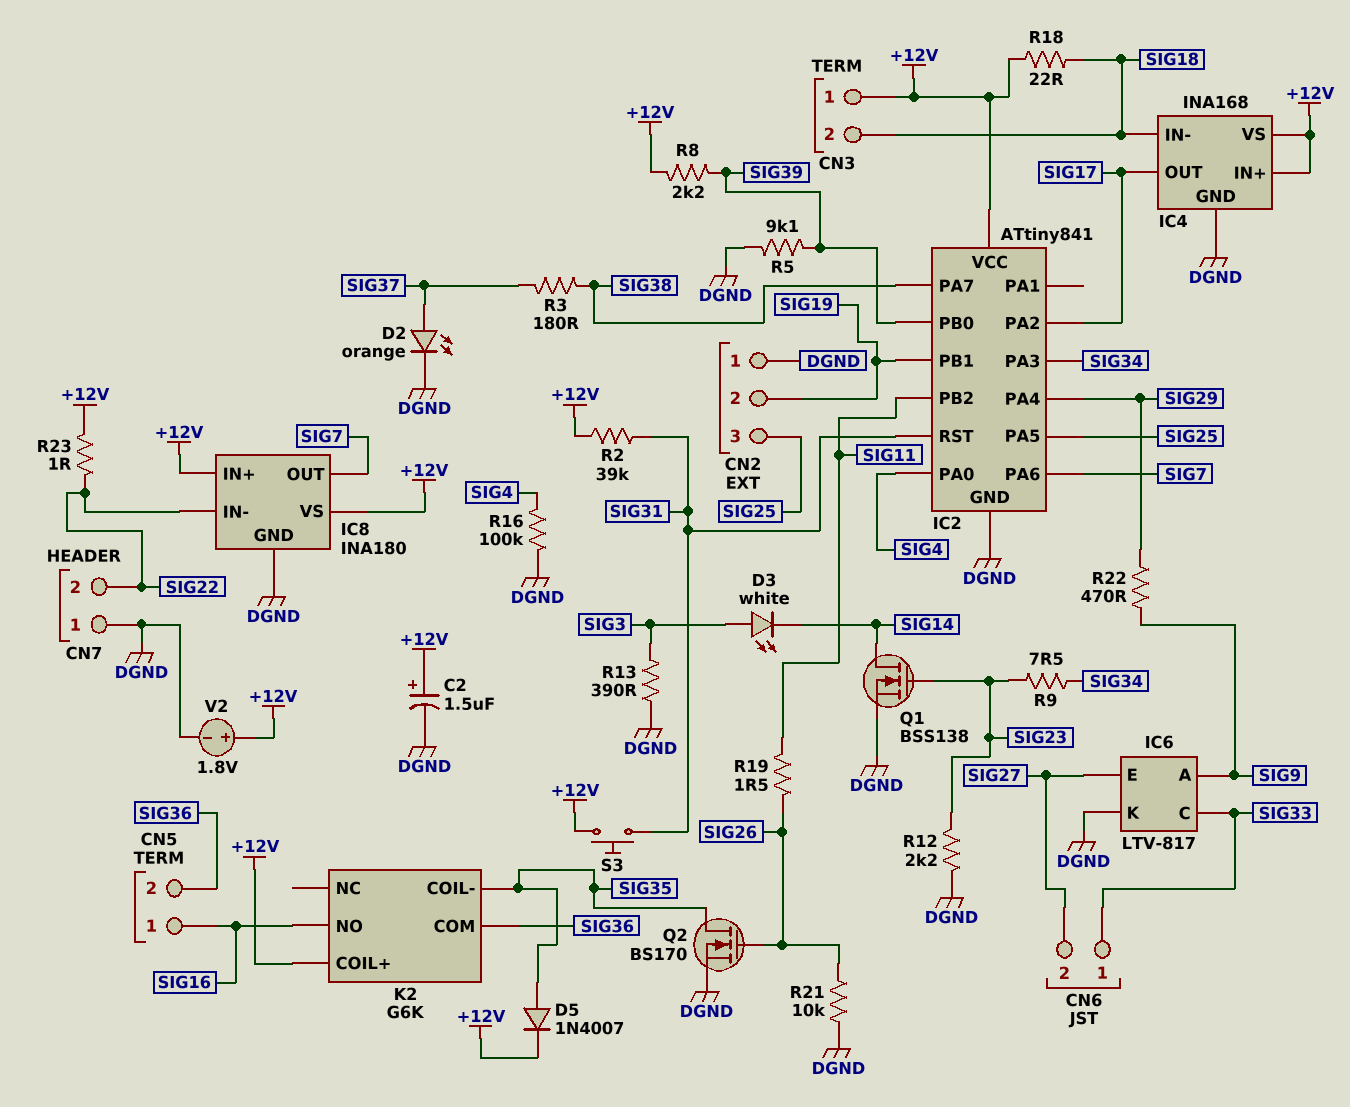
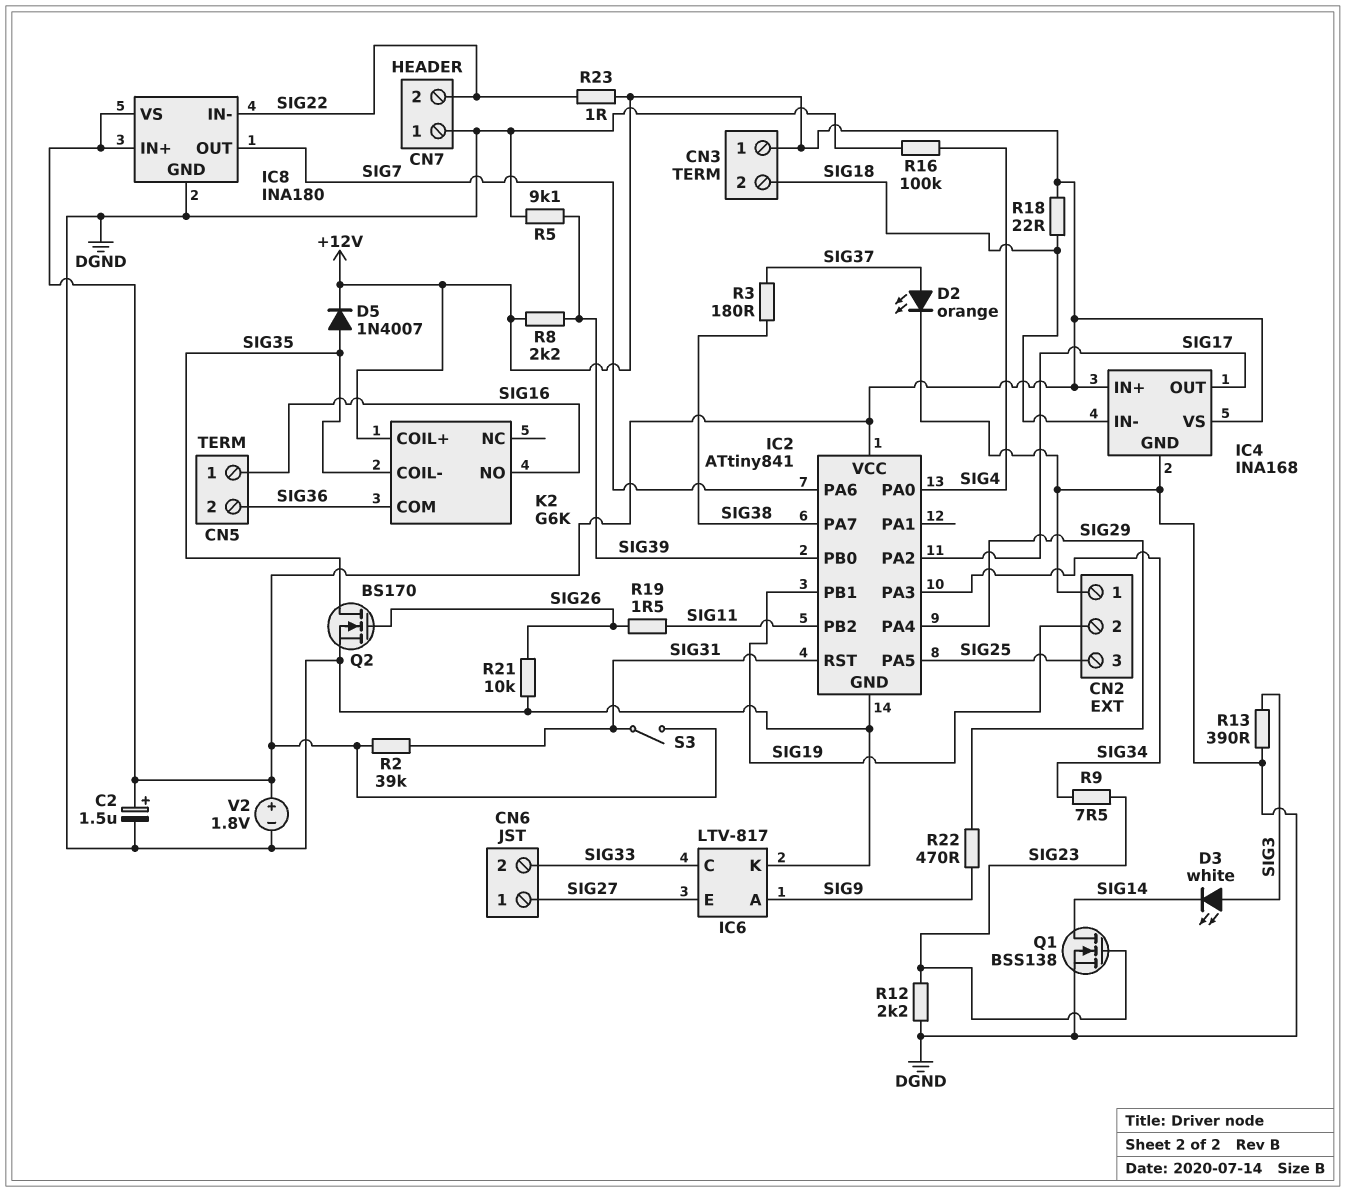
CN6 pin 1: SIG33 -> SIG27
CN6 pin 2: SIG27 -> SIG33
S3: button (+12V, SIG31) -> switch (+12V, SIG31)

